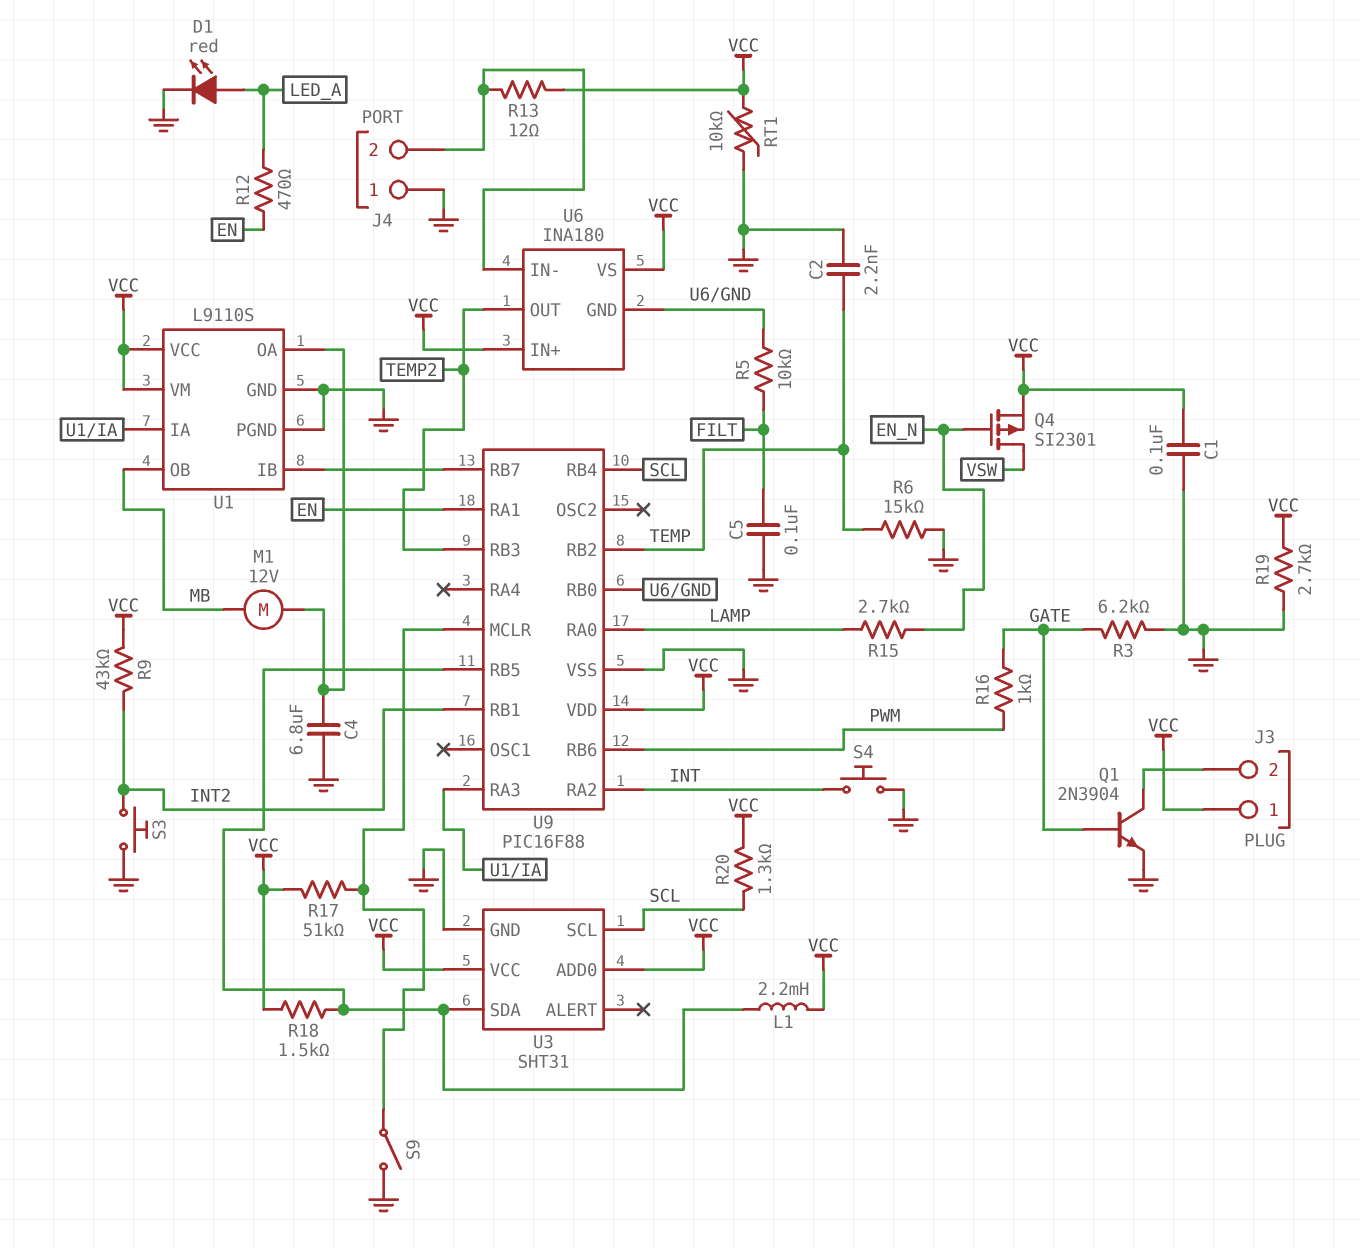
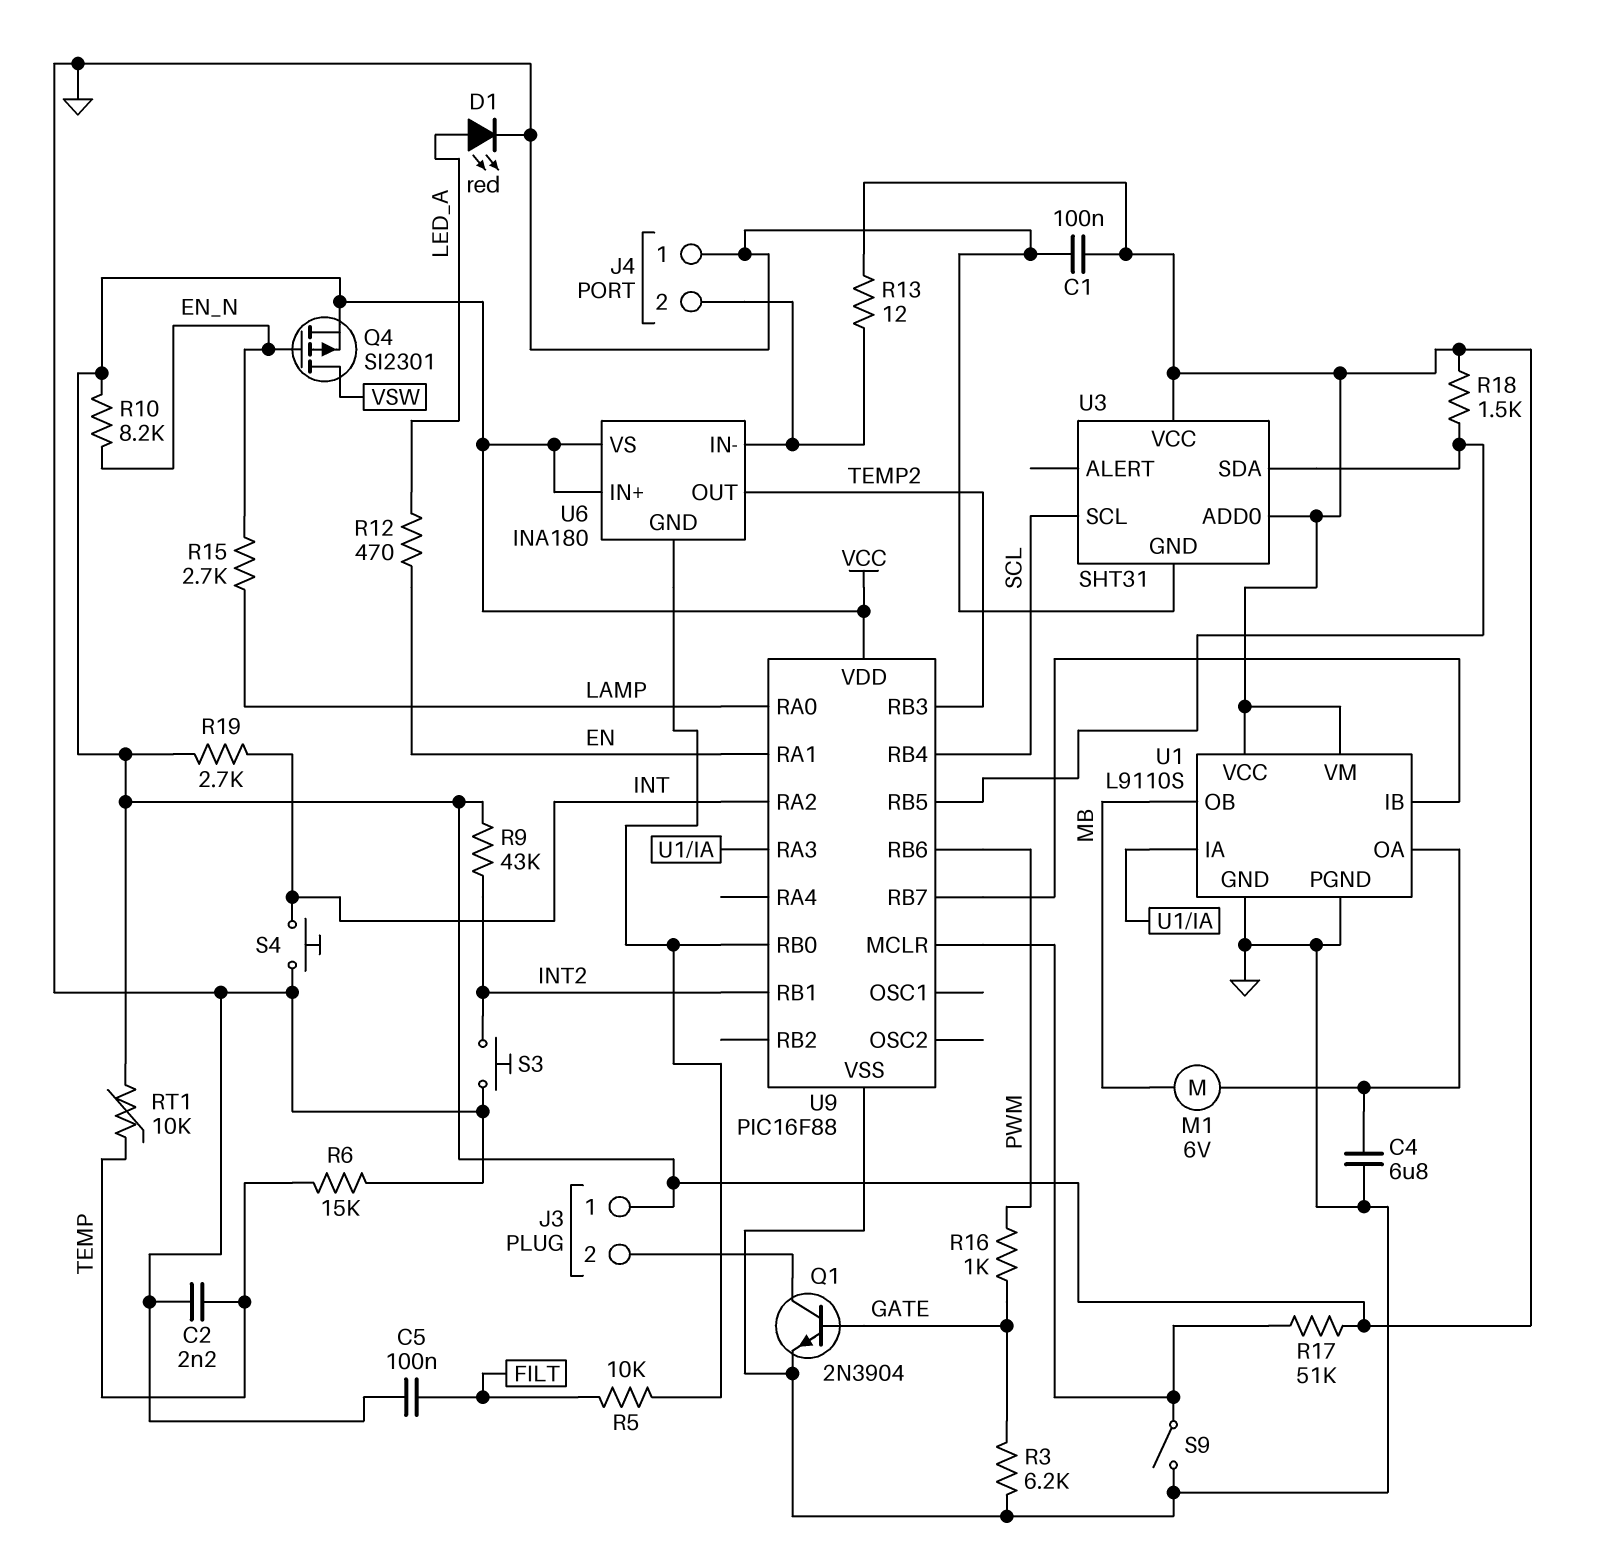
L1: 2.2mH (U3/SDA, VCC) -> none
M1: motor 12V (MB, U1/OA) -> motor 6V (MB, U1/OA)
R10: none -> 8.2k (EN_N, VCC)
R19: 2.7k (GND, VCC) -> 2.7k (INT, VCC)
R20: 1.3k (SCL, VCC) -> none
RT1: 10k (GND, VCC) -> 10k (TEMP, VCC)
U9 pin RB2: TEMP -> none

